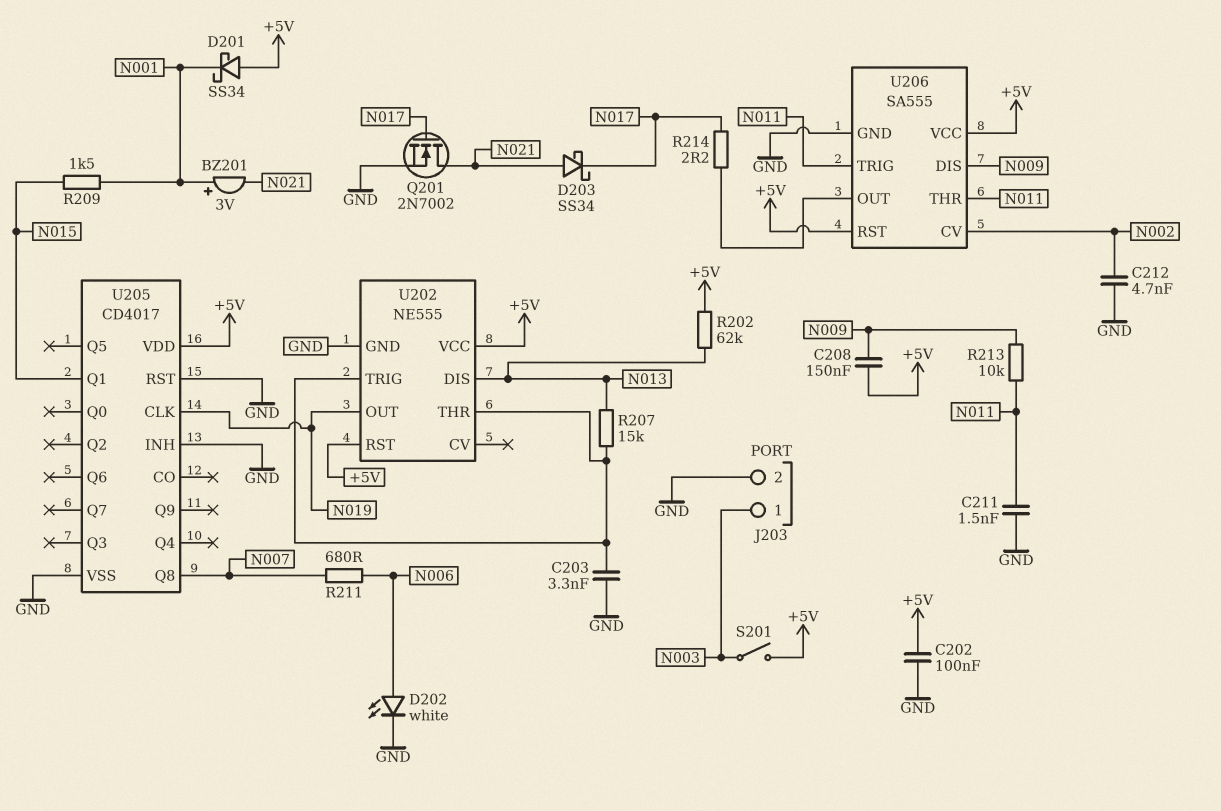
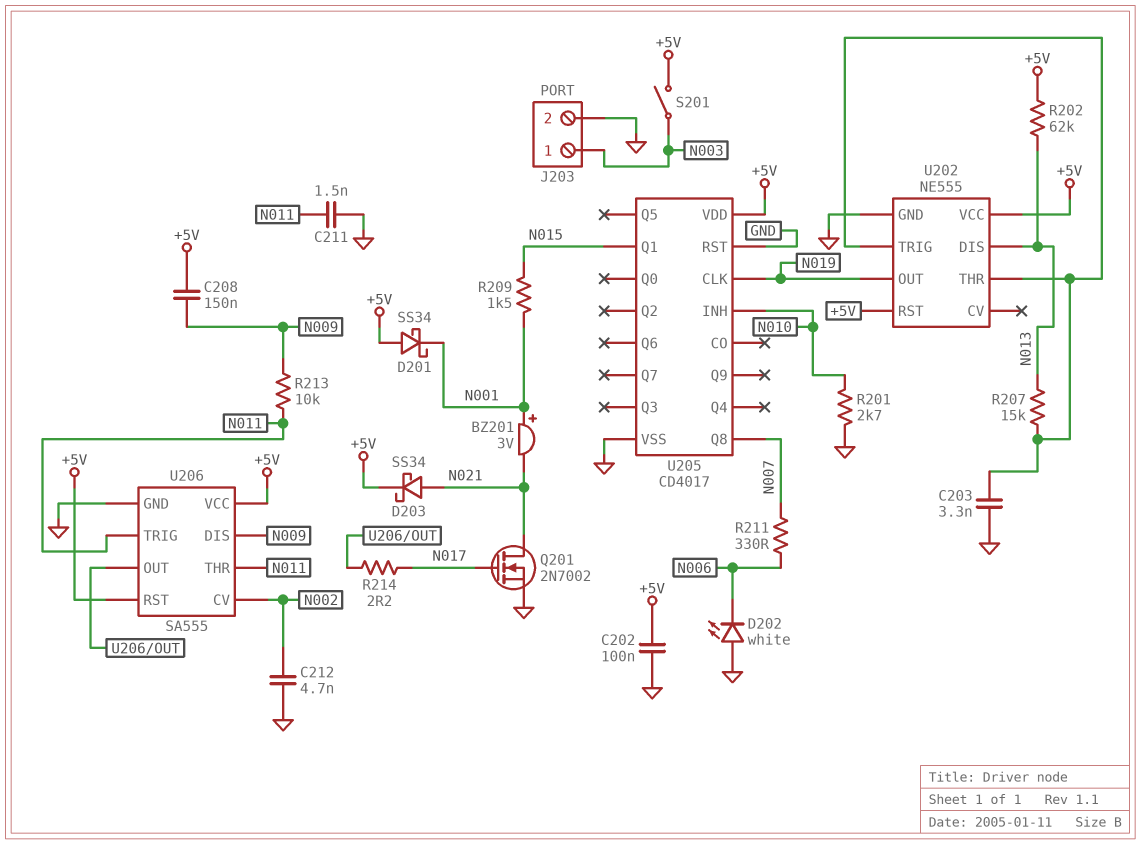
D202: LED white (A N006, K GND) -> LED white (A GND, K N006)
D203: schottky SS34 (A N021, K N017) -> schottky SS34 (A N021, K +5V)
R201: none -> 2.7k (GND, N010)
R211: 680 (N006, N007) -> 330 (N006, N007)
U205 pin INH: GND -> N010

